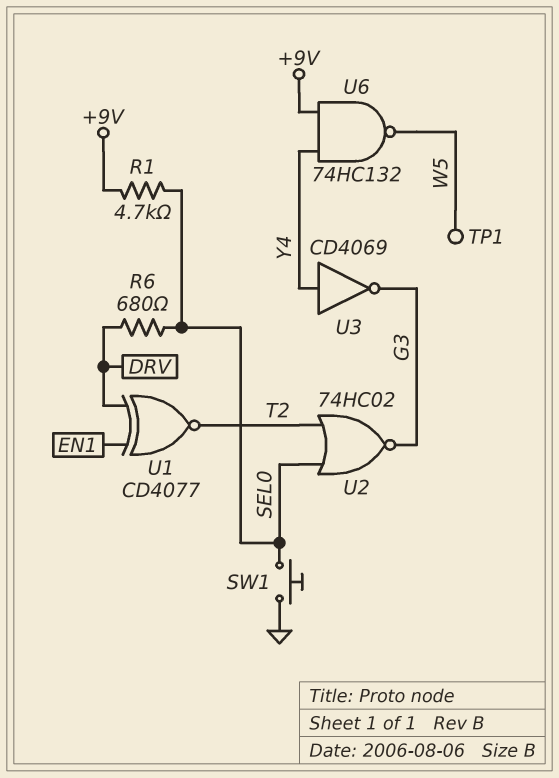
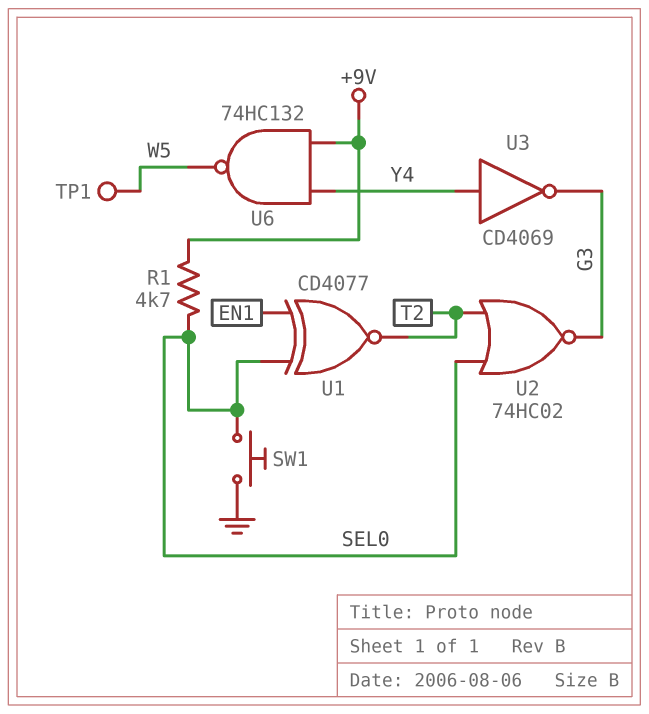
R6: 680 (DRV, SEL0) -> none
U1: XNOR CD4077 (in DRV, in EN1, out T2) -> XNOR CD4077 (in EN1, in SEL0, out T2)

